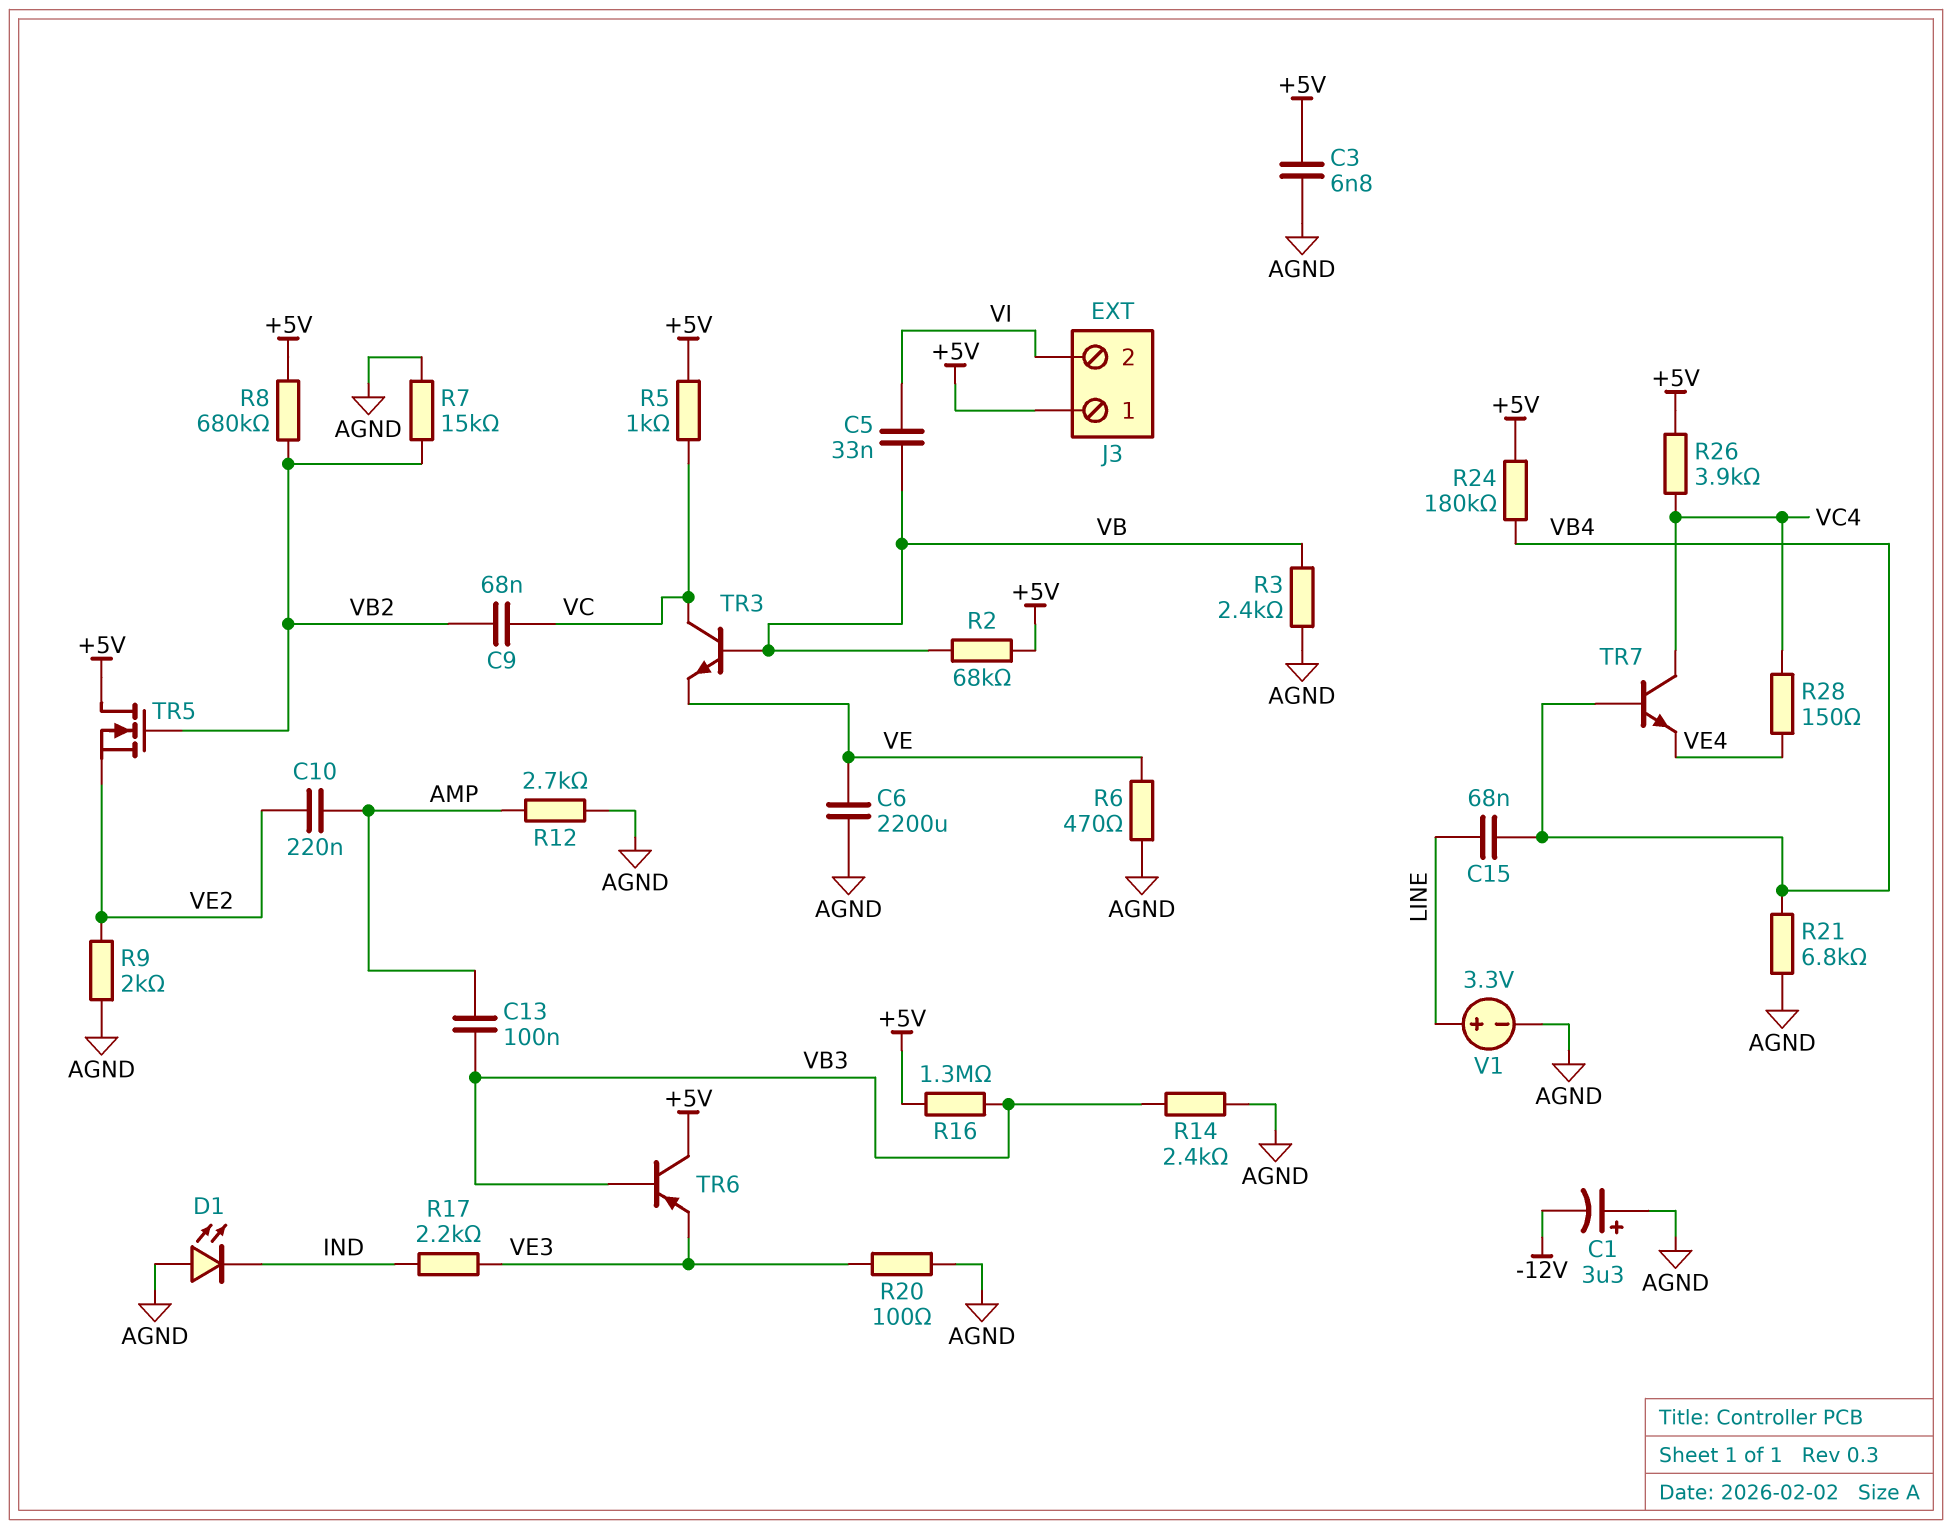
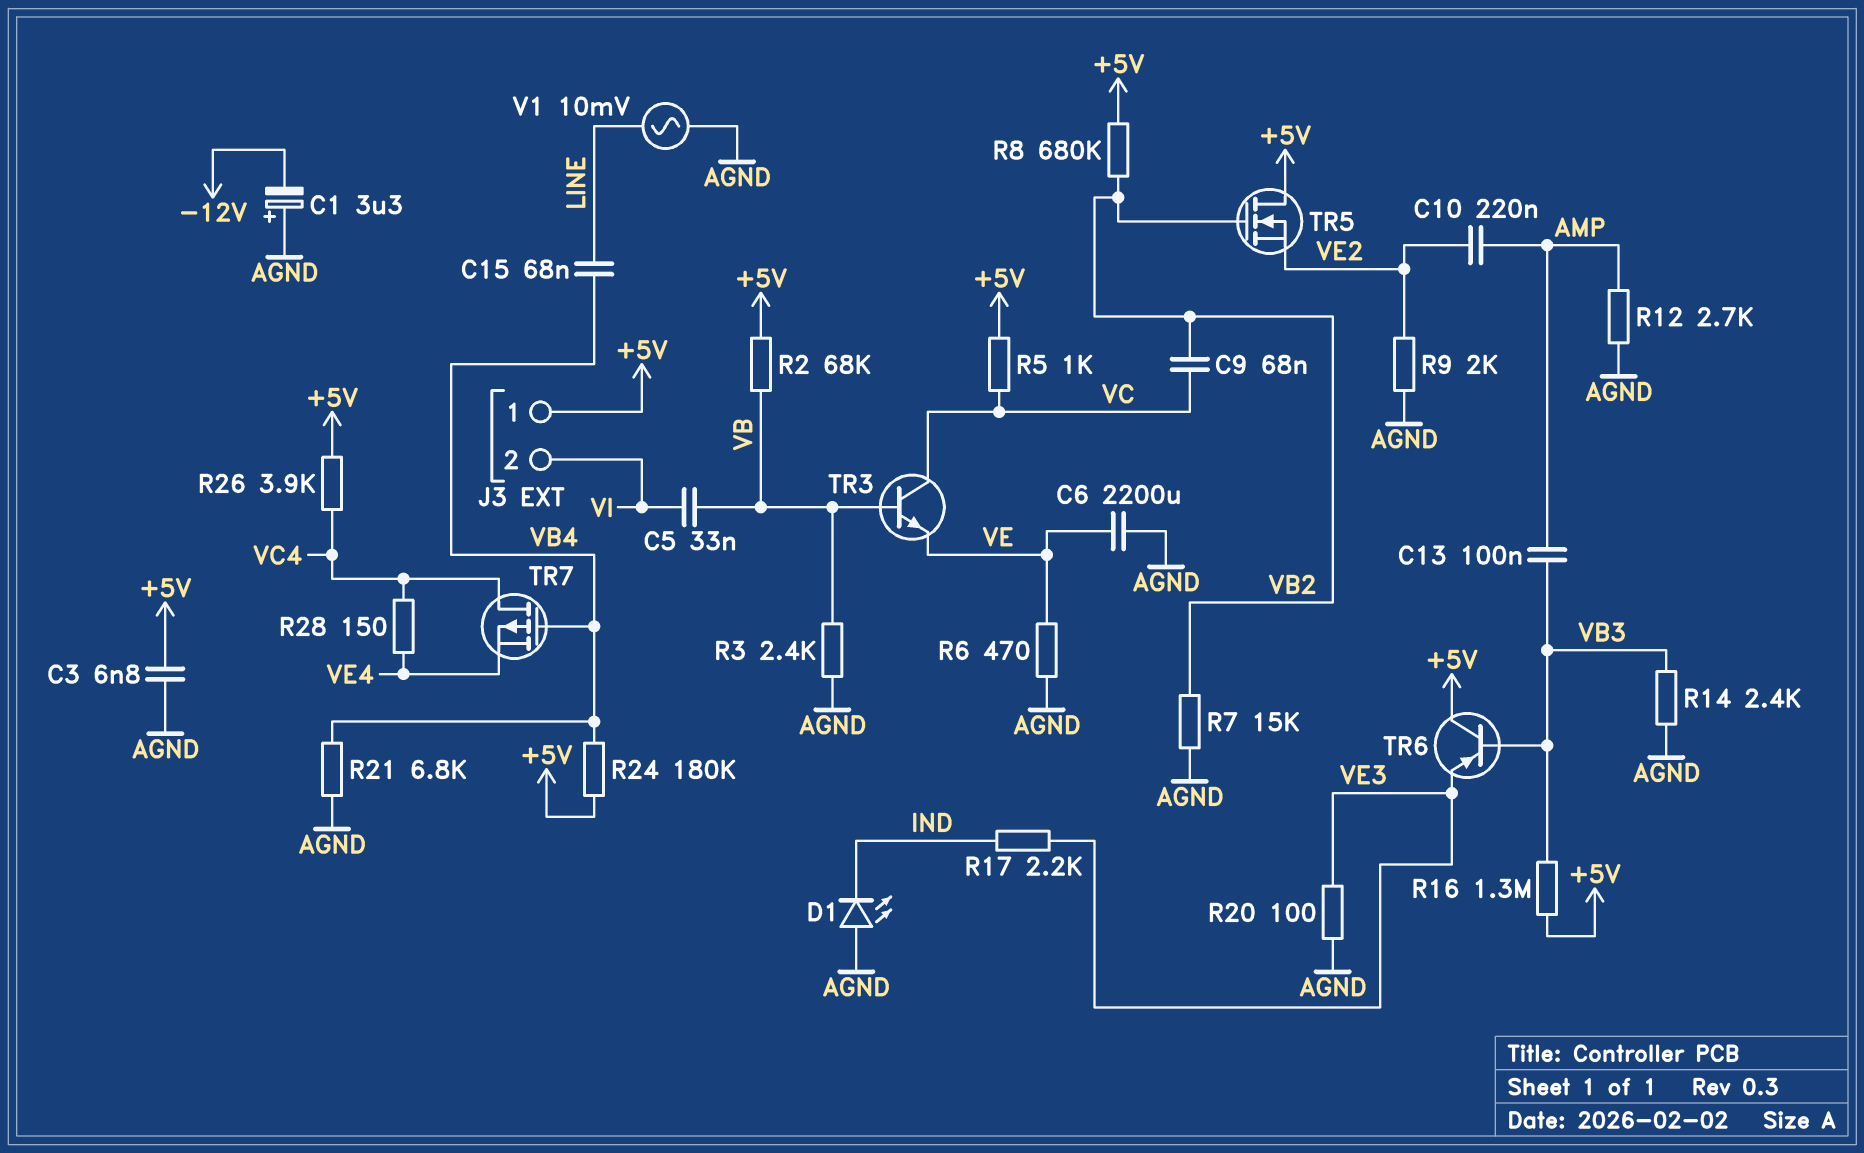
TR7: NPN (B VB4, C VC4, E VE4) -> PMOS (G VB4, D VC4, S VE4)
V1: 3.3V (plus LINE, minus AGND) -> AC 10mV (AGND, LINE)

